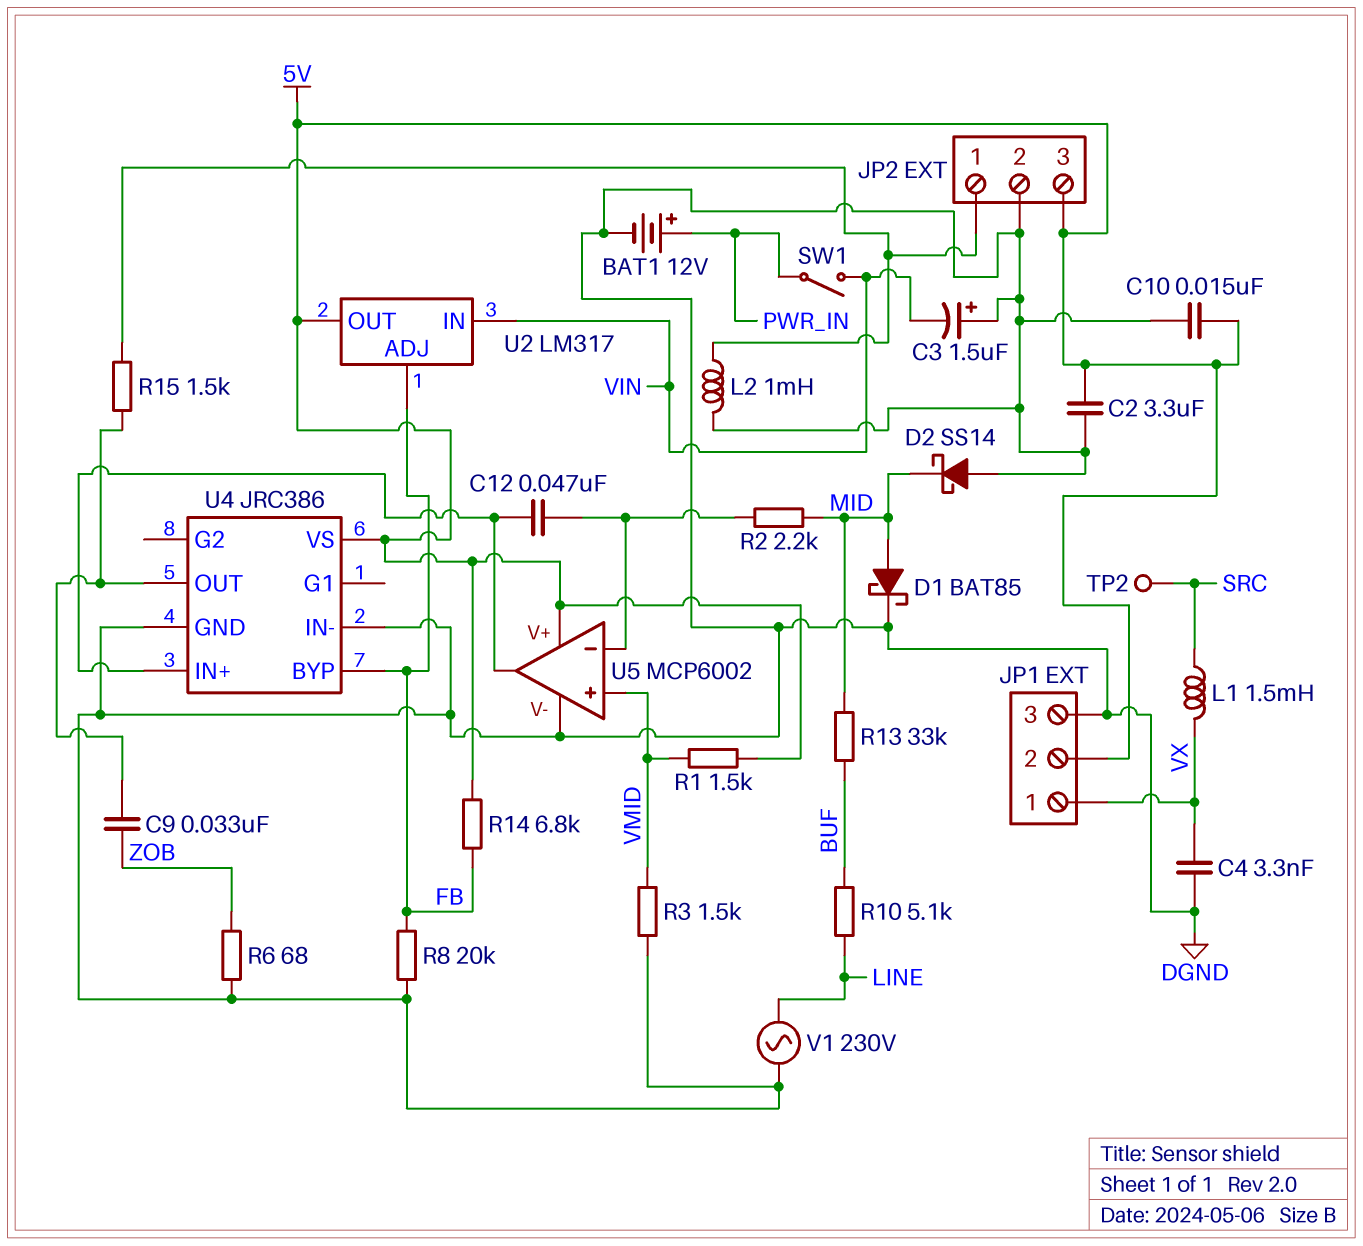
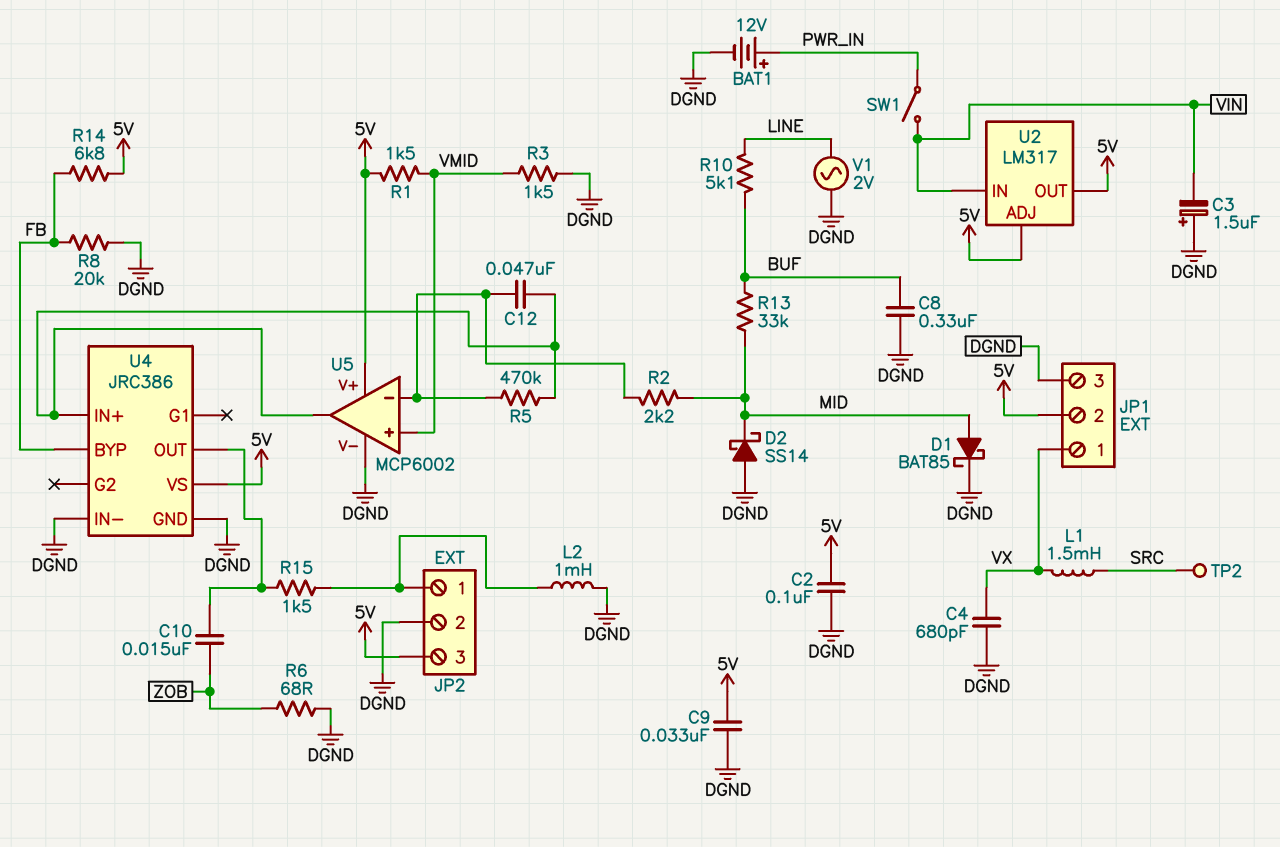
C2: 3.3uF (5V, DGND) -> 100nF (5V, DGND)
C4: 3.3nF (DGND, VX) -> 680pF (DGND, VX)
C8: none -> 330nF (BUF, DGND)
C9: 33nF (U4/OUT, ZOB) -> 33nF (5V, DGND)
C10: 15nF (5V, DGND) -> 15nF (U4/OUT, ZOB)
R5: none -> 470k (U4/IN+, U5/in-)
U2 pin ADJ: FB -> 5V
V1: AC 230V (DGND, LINE) -> AC 2V (DGND, LINE)

